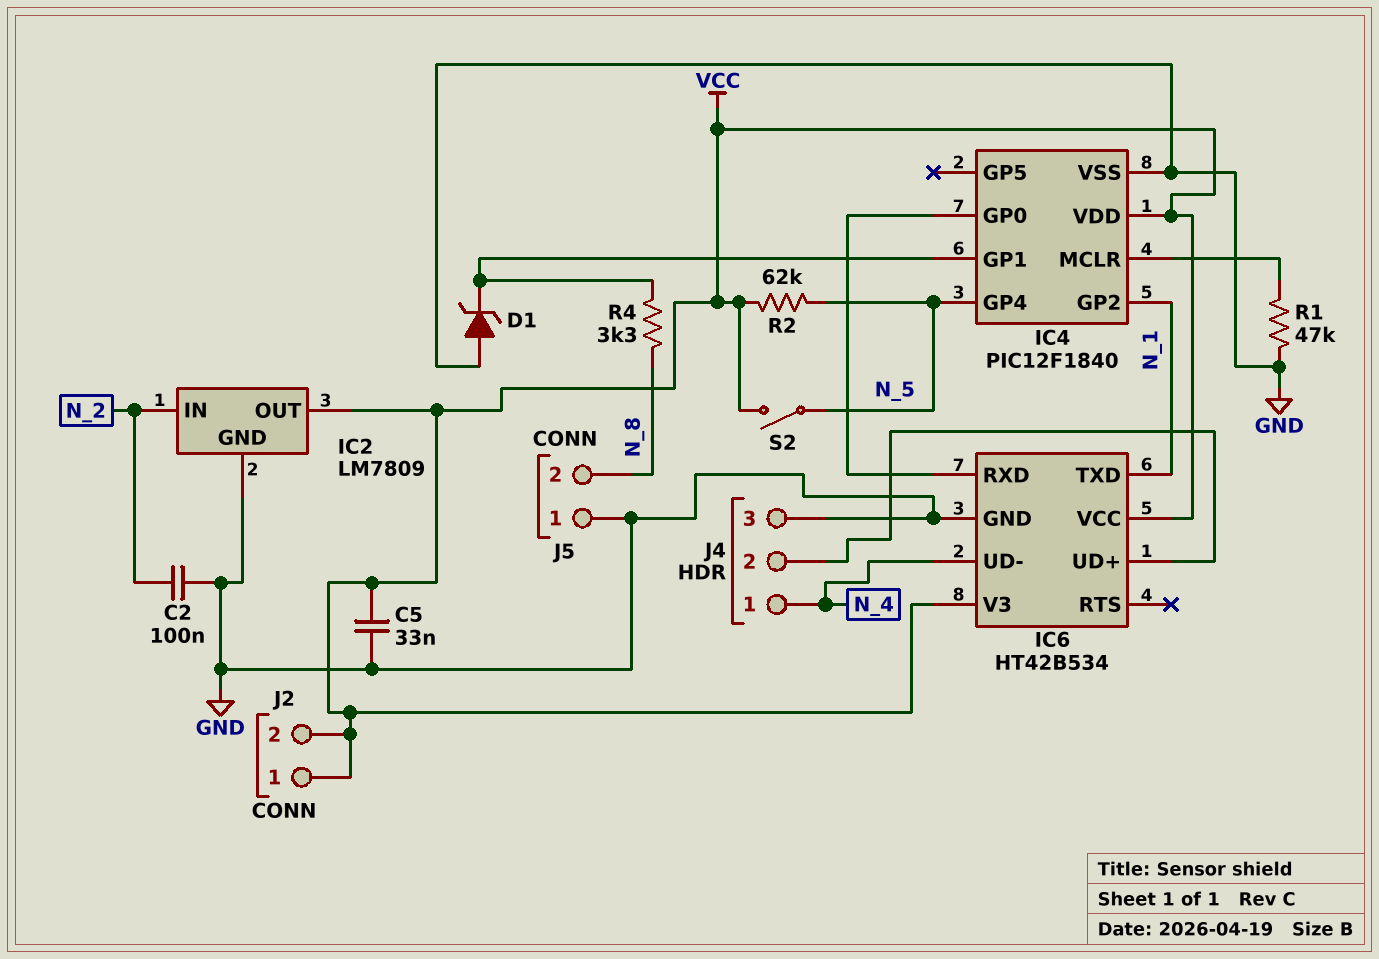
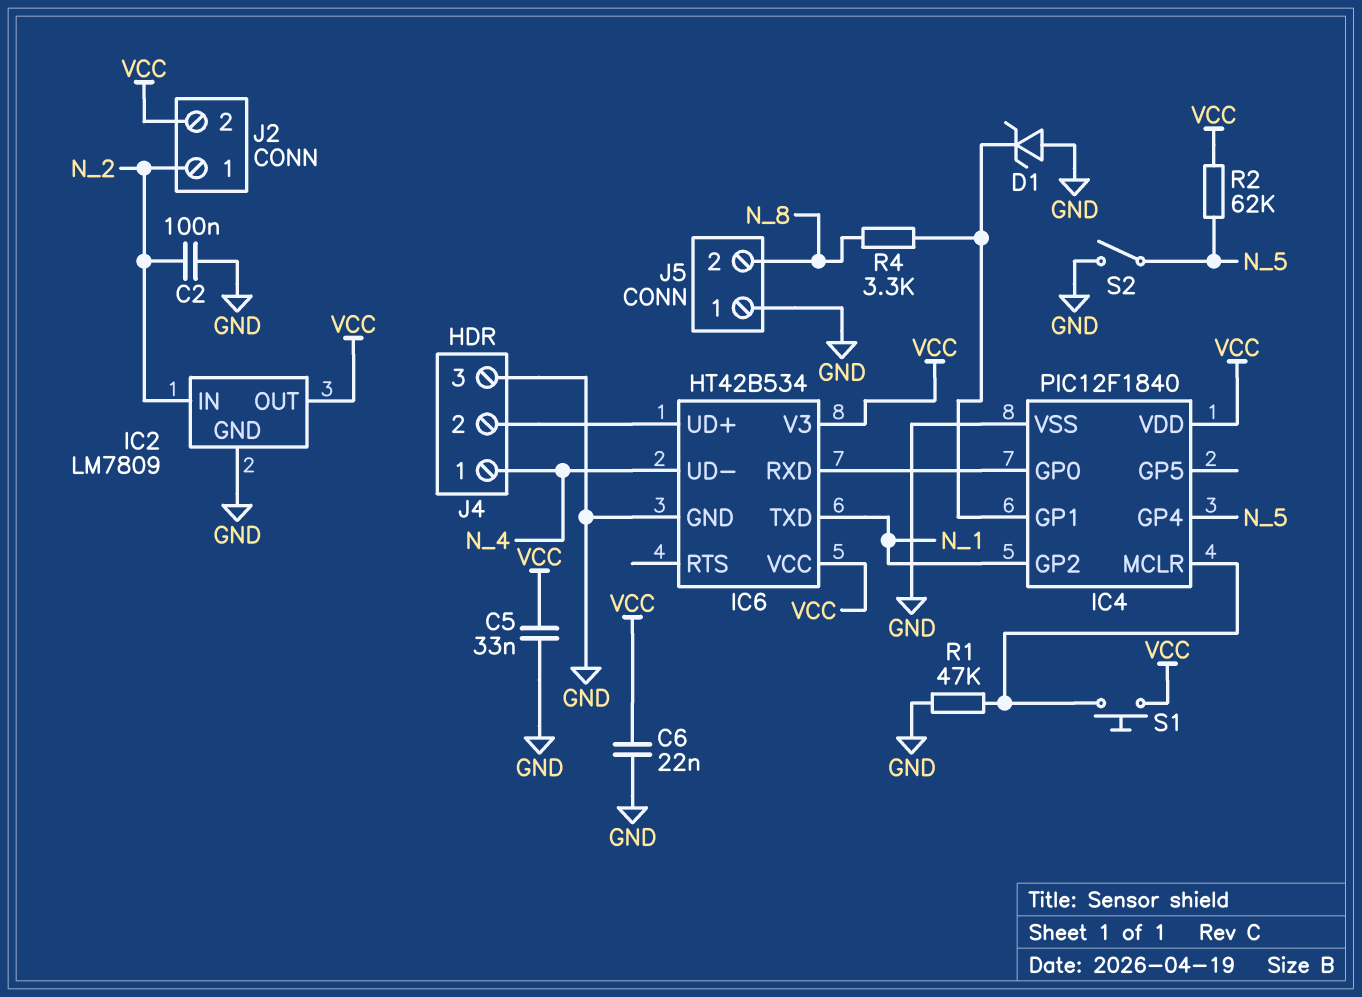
C6: none -> 22nF (GND, VCC)
J2 pin 1: VCC -> N_2
S1: none -> button (IC4/MCLR, VCC)
S2: switch (N_5, VCC) -> switch (GND, N_5)

